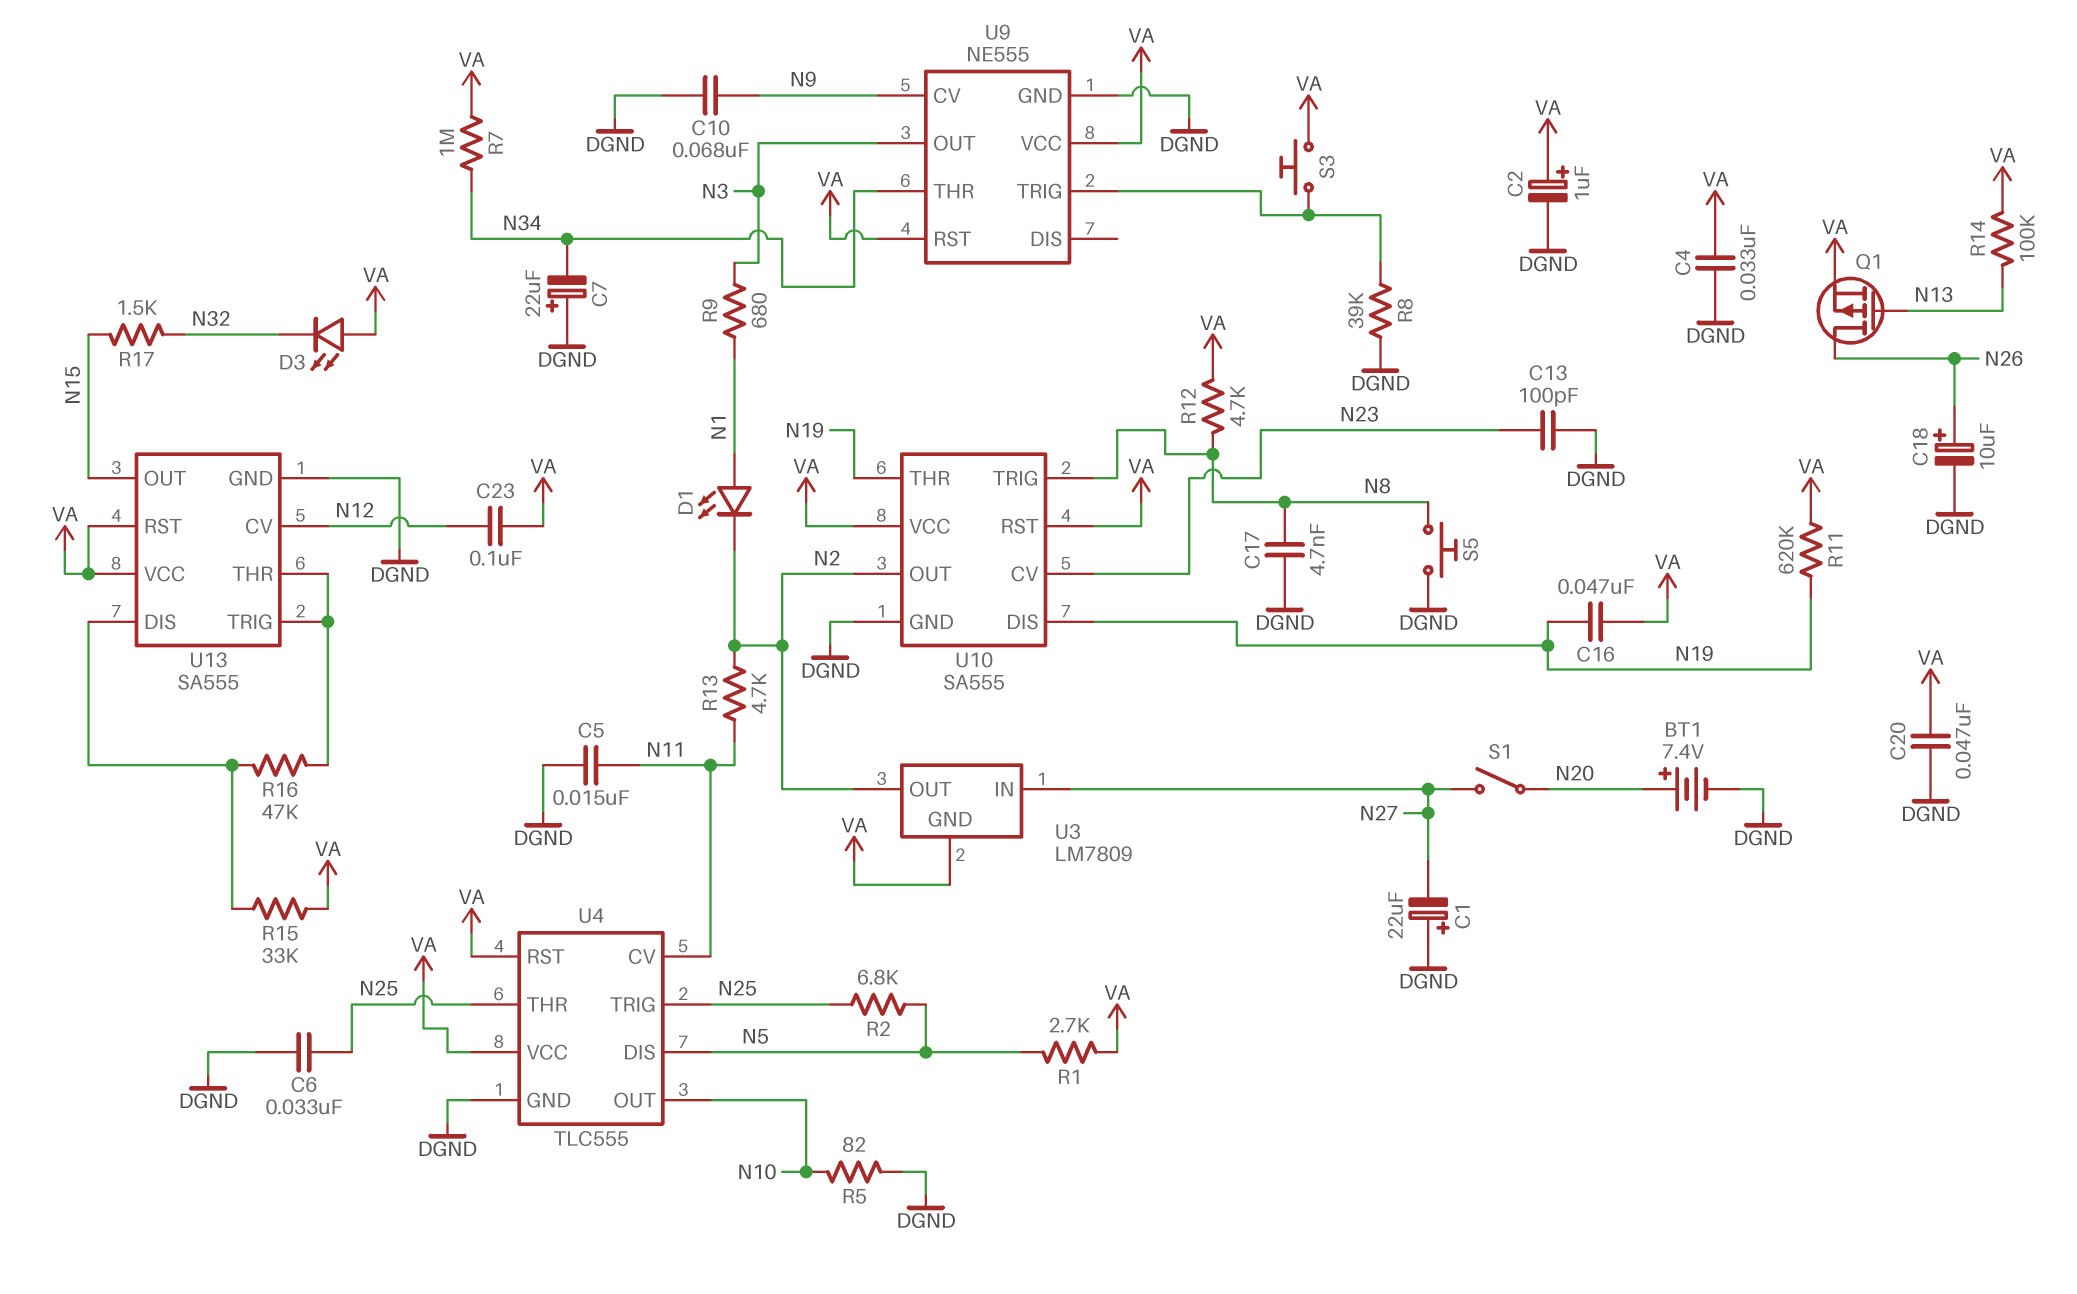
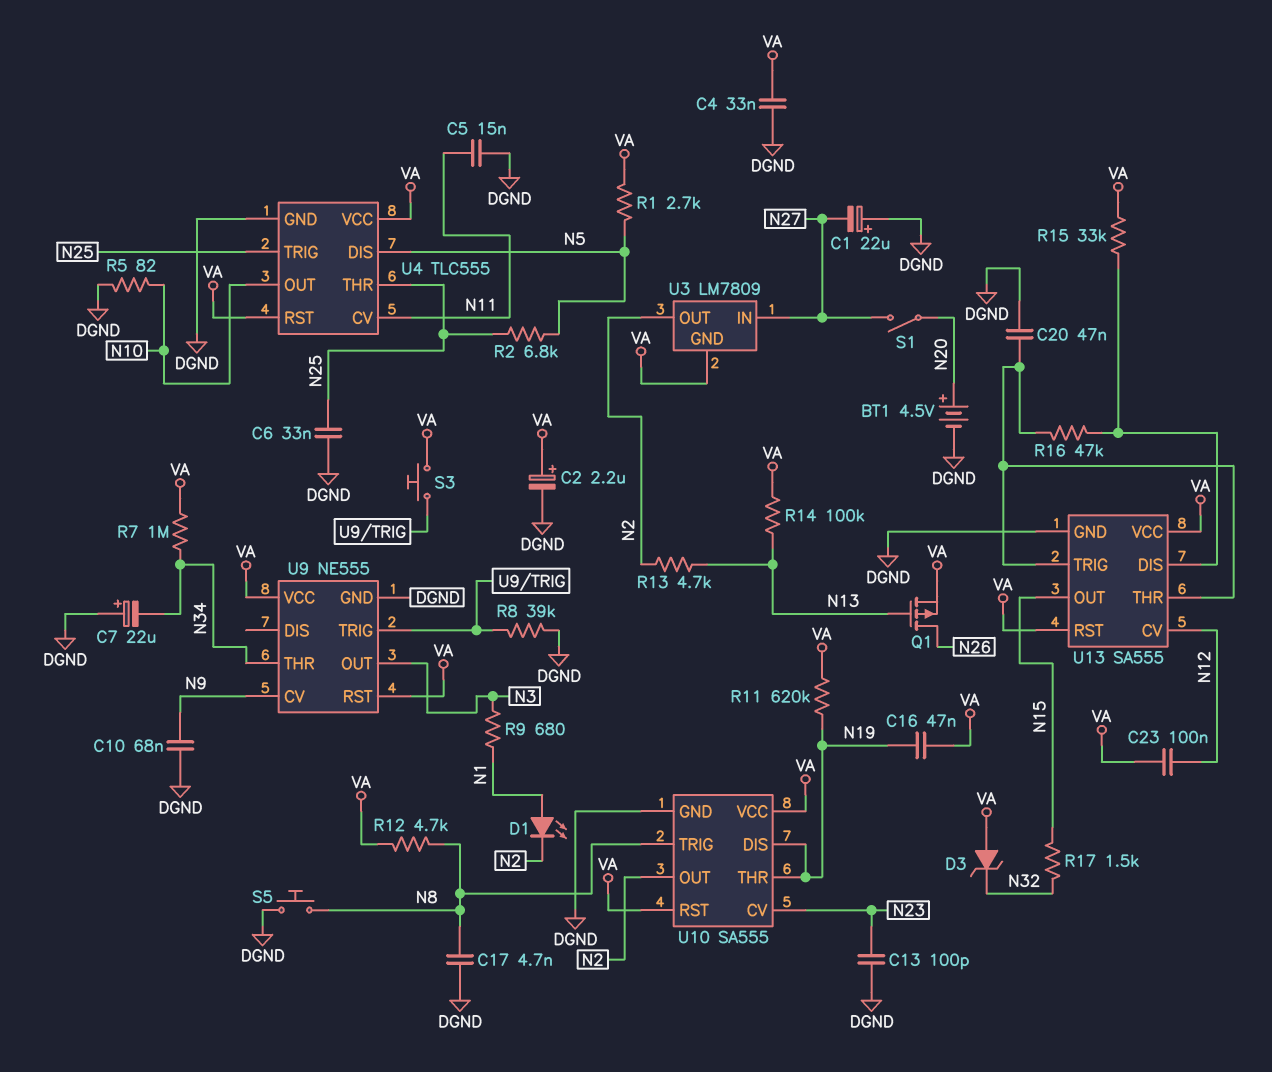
BT1: 7.4V (plus N20, minus DGND) -> 4.5V (plus N20, minus DGND)
C2: 1uF (plus VA, minus DGND) -> 2.2uF (plus VA, minus DGND)
C18: 10uF (plus N26, minus DGND) -> none
C20: 47nF (DGND, VA) -> 47nF (DGND, U13/THR)
D3: LED (A VA, K N32) -> zener (A VA, K N32)
R13: 4.7k (N2, N11) -> 4.7k (N2, N13)

